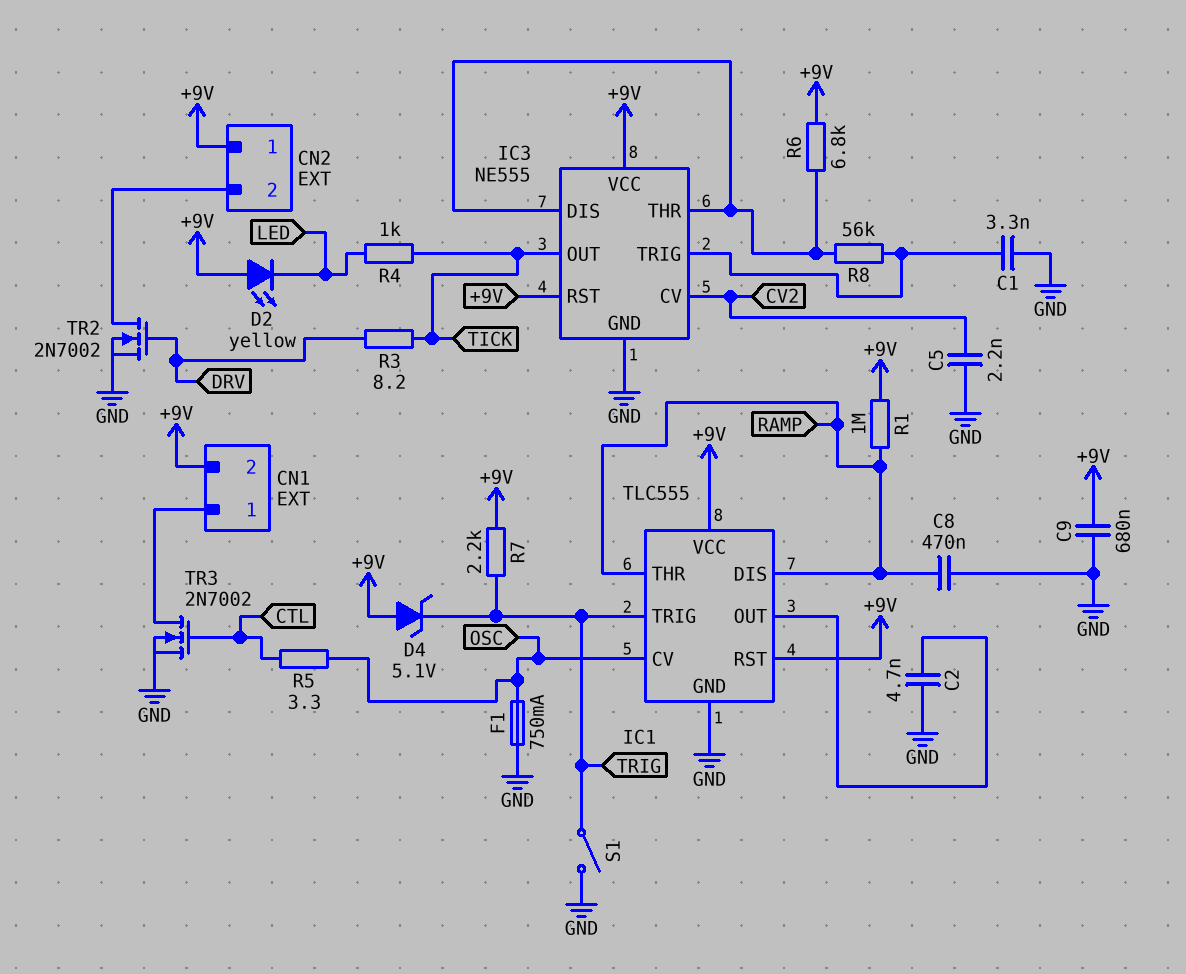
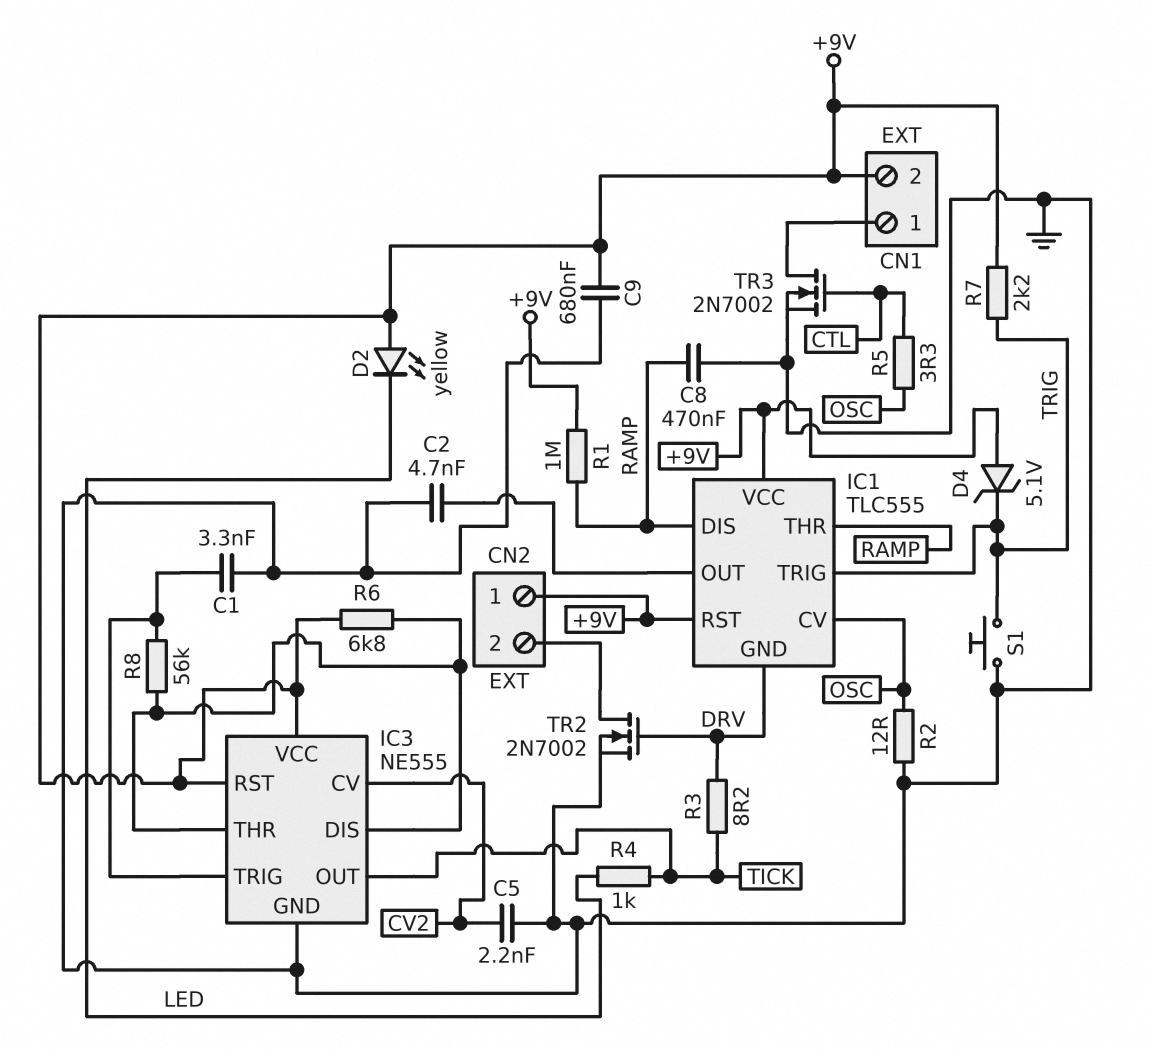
F1: 750mA (GND, OSC) -> none
IC1 pin GND: GND -> DRV
R2: none -> 12 (GND, OSC)
S1: switch (GND, TRIG) -> button (GND, TRIG)

